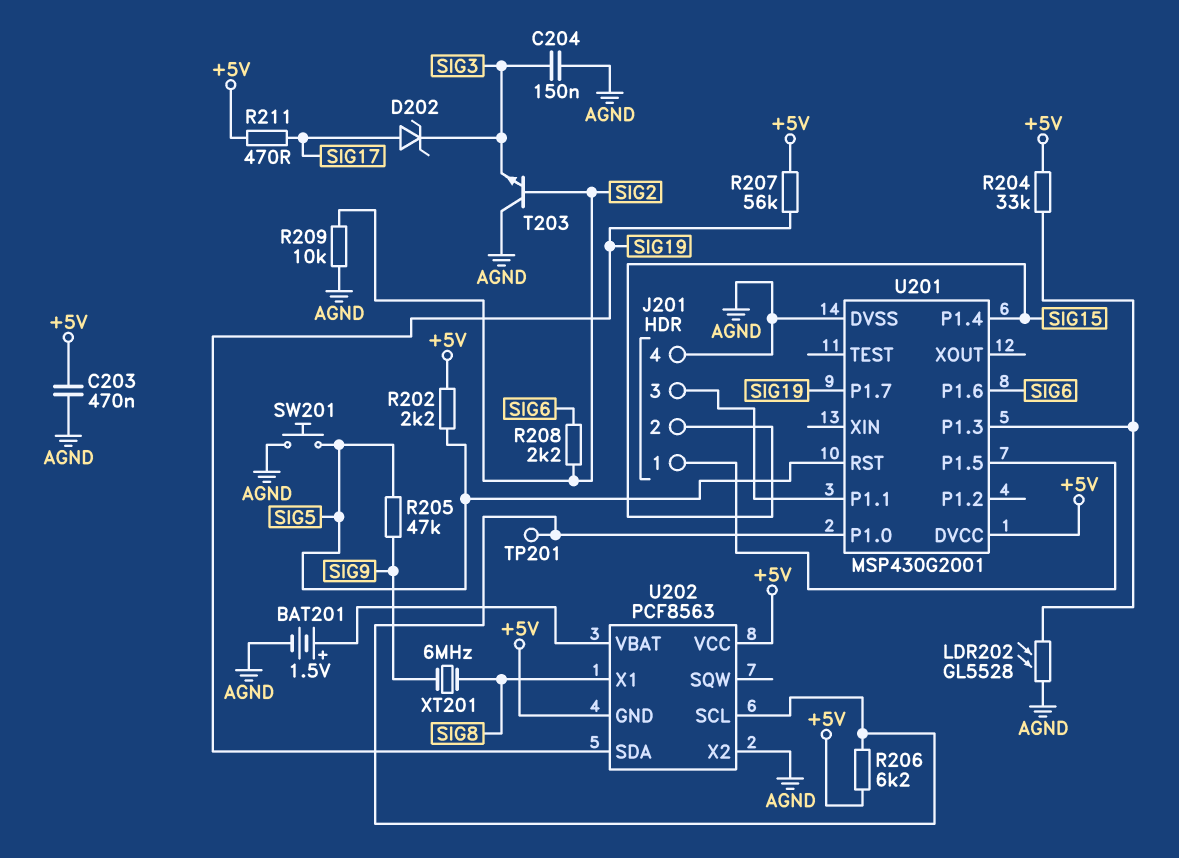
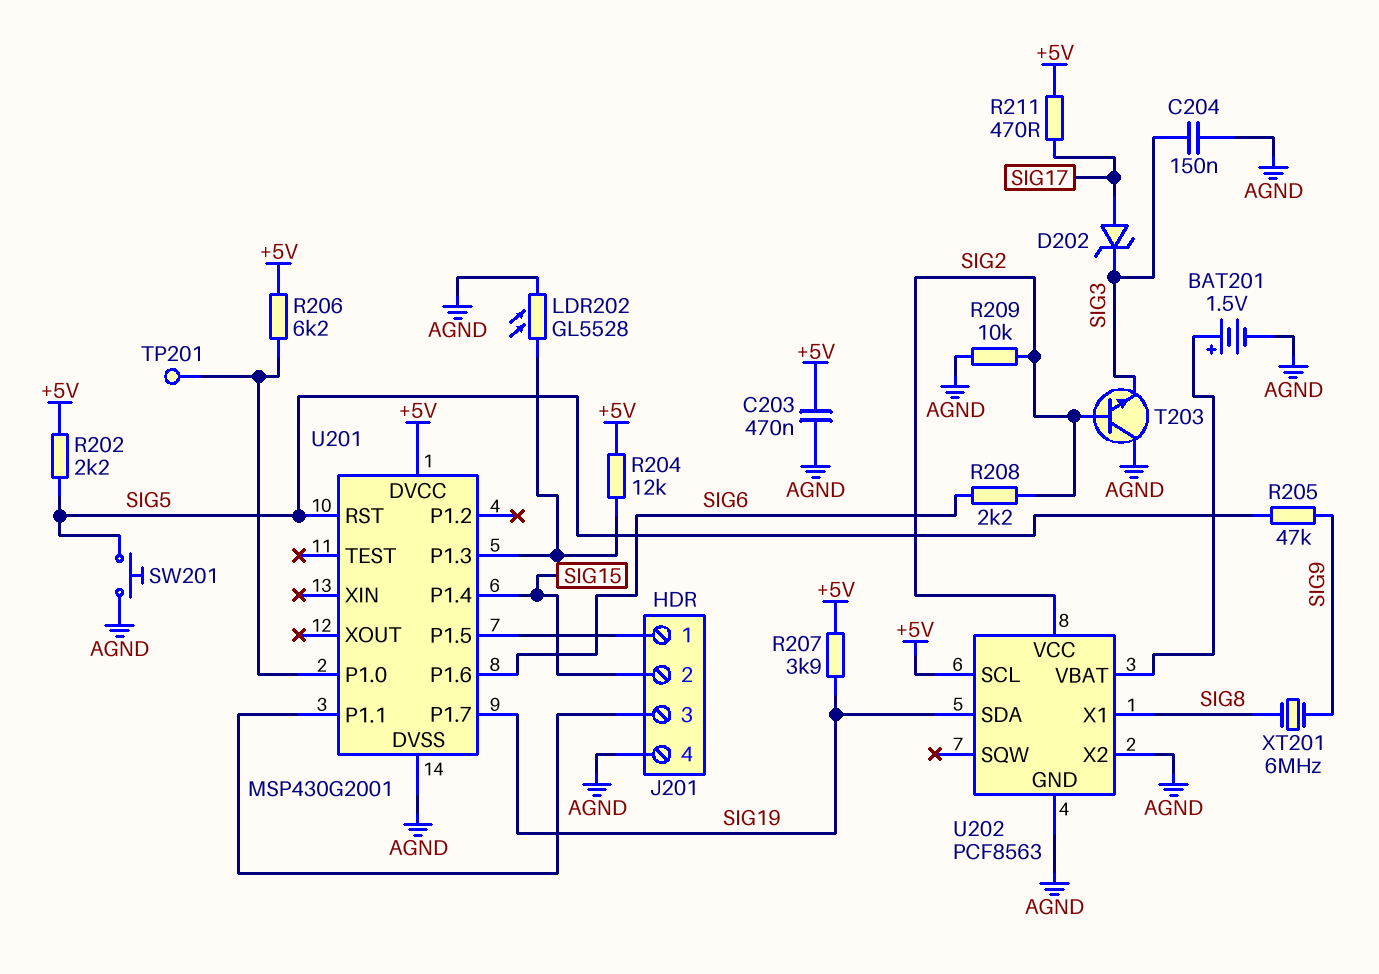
R204: 33k (+5V, U201/P1.3) -> 12k (+5V, U201/P1.3)
R207: 56k (+5V, SIG19) -> 3.9k (+5V, SIG19)
U202 pin GND: +5V -> AGND
U202 pin SCL: U201/P1.0 -> +5V
U202 pin VCC: +5V -> SIG2

